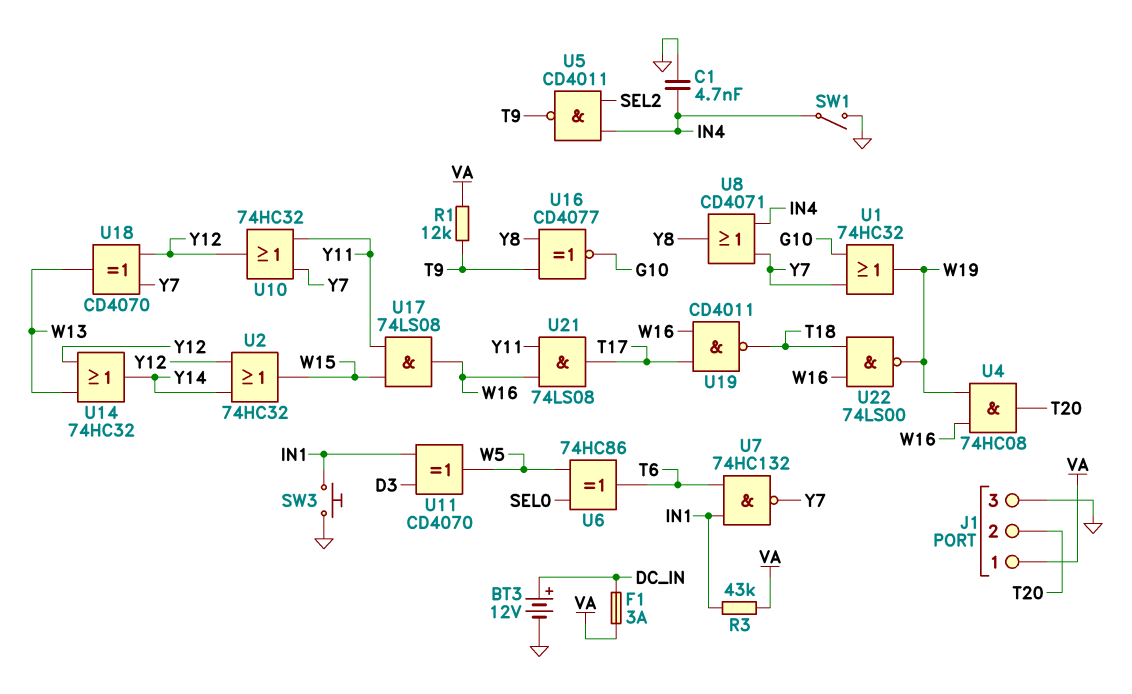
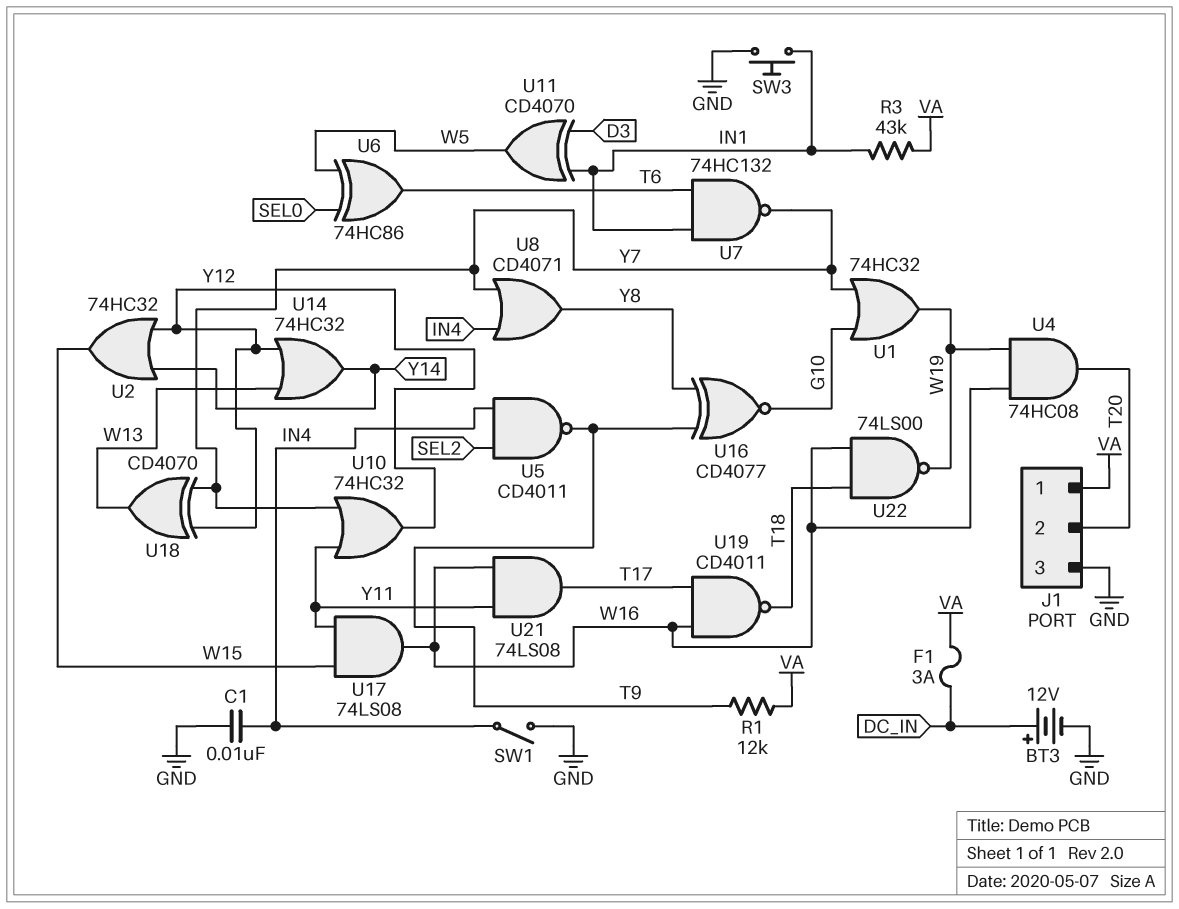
C1: 4.7nF (GND, IN4) -> 10nF (GND, IN4)

